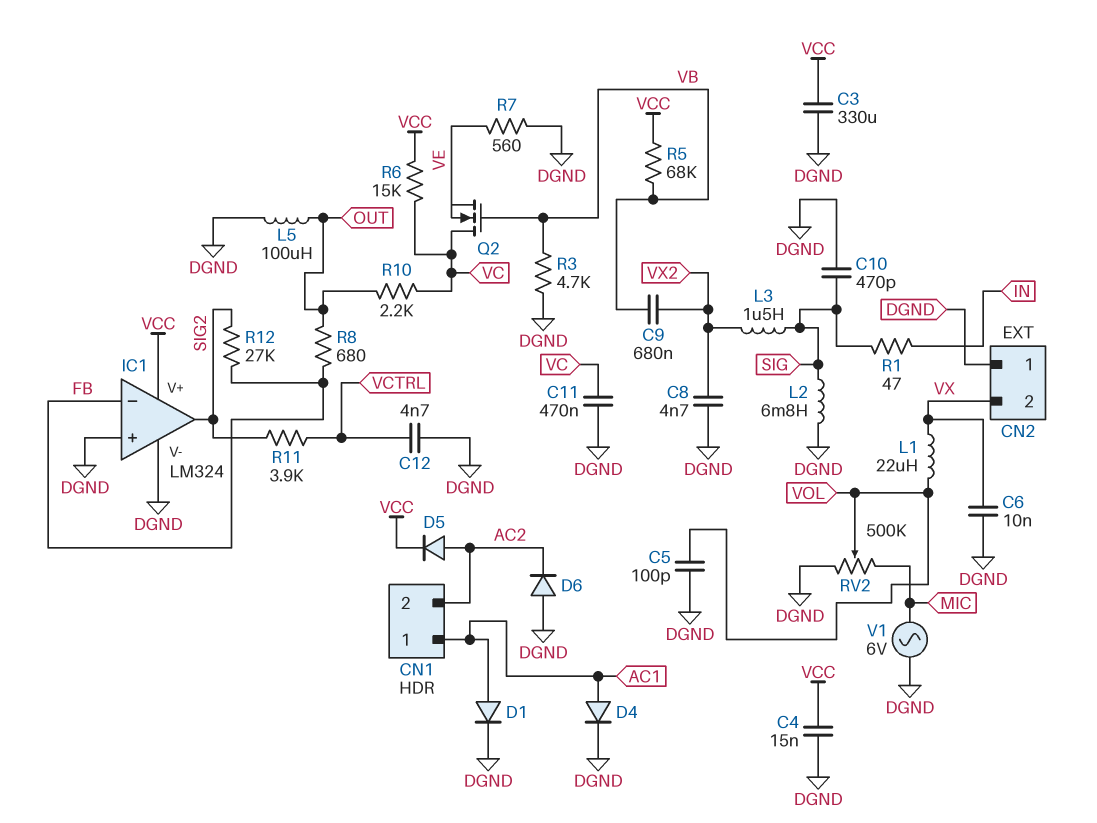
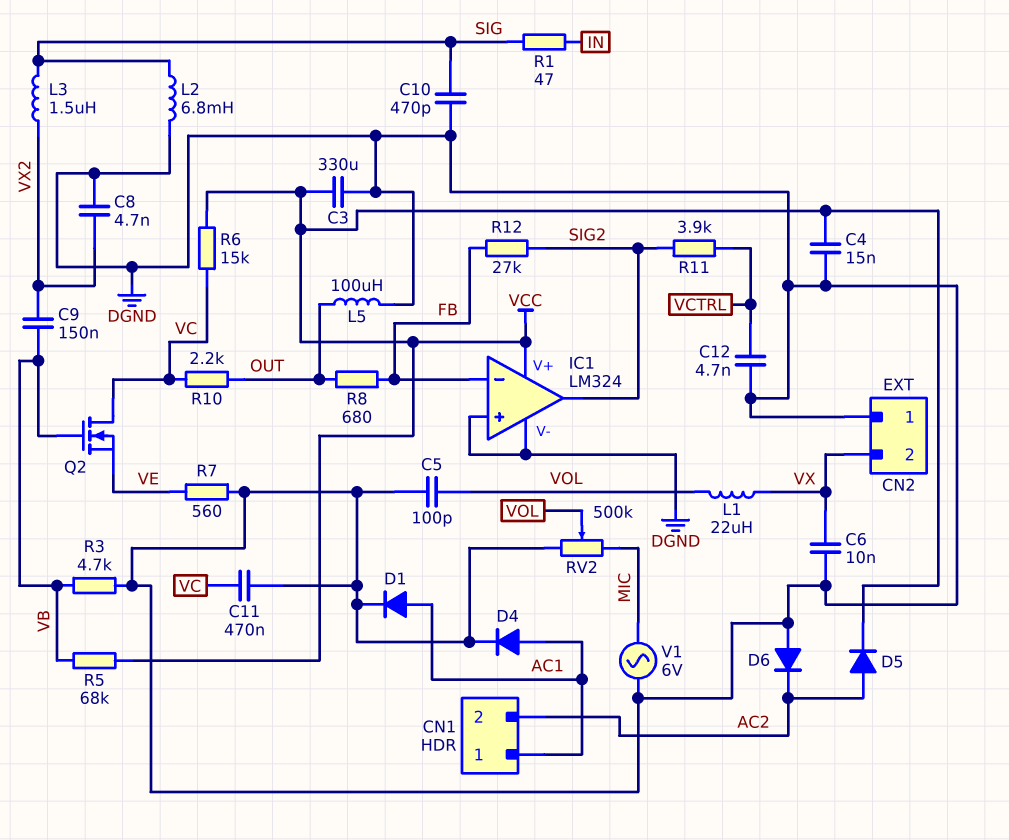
C9: 680nF (VB, VX2) -> 150nF (VB, VX2)

